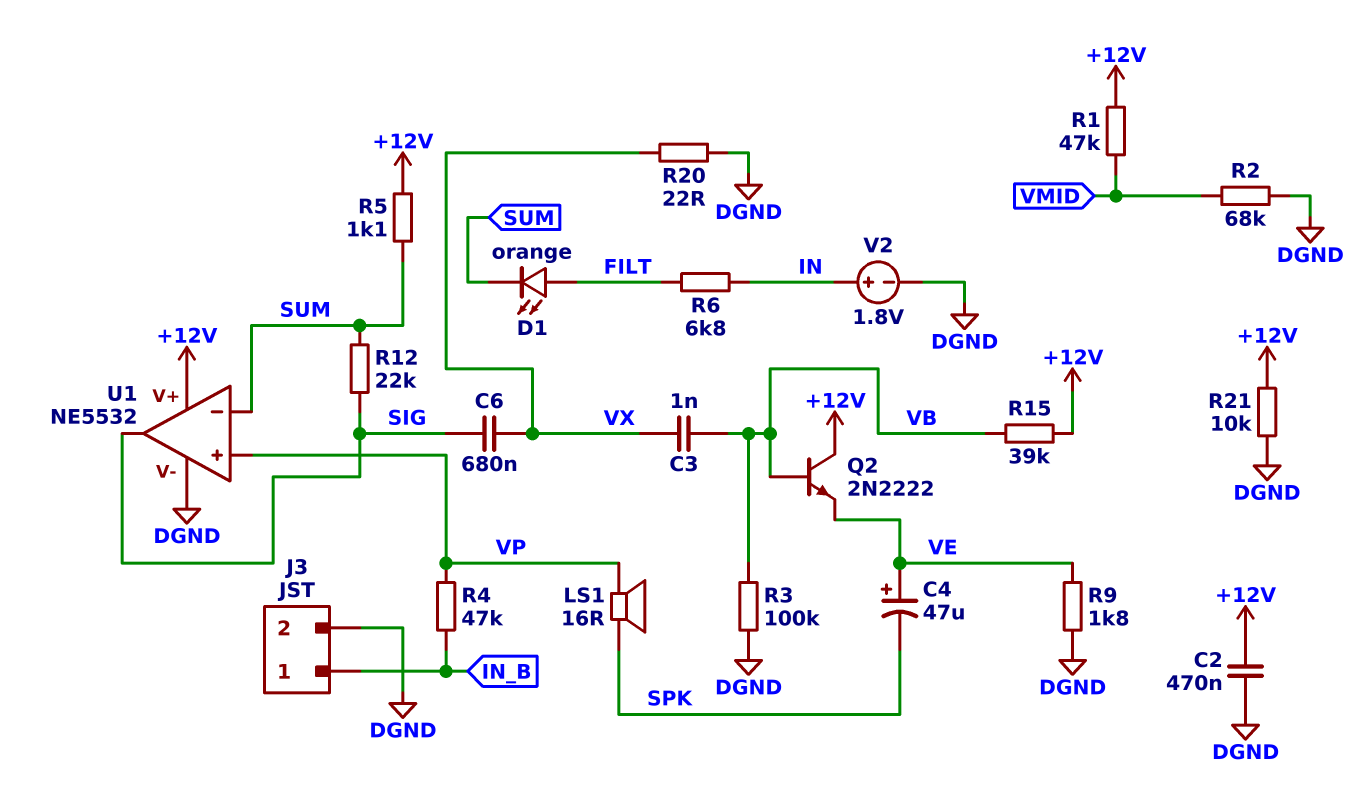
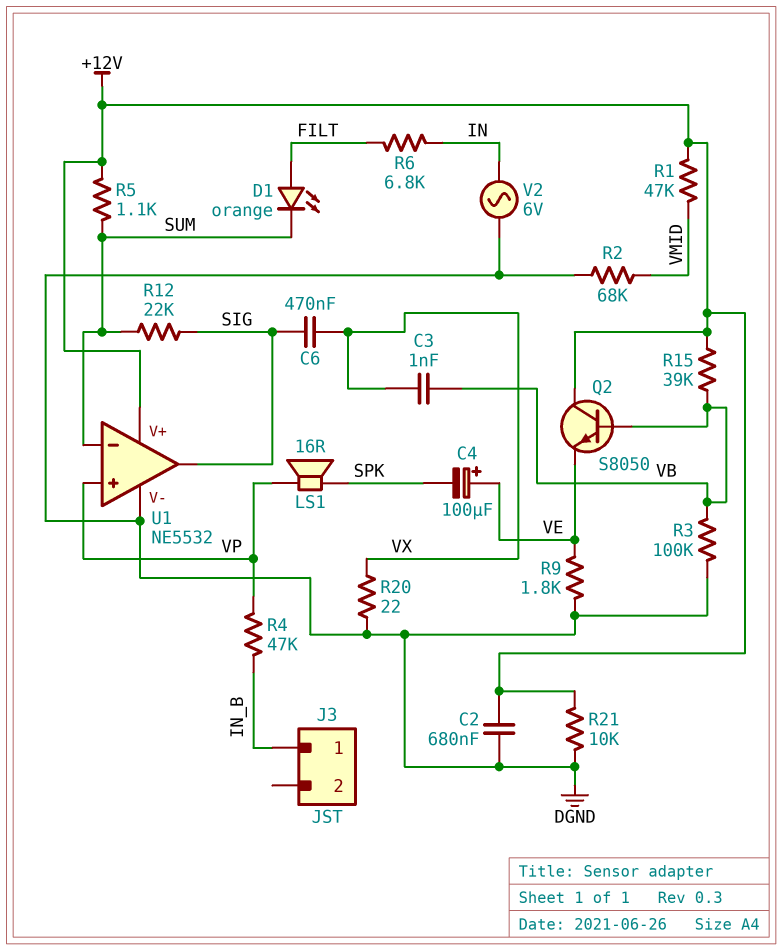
C2: 470nF (+12V, DGND) -> 680nF (+12V, DGND)
C4: 47uF (plus VE, minus SPK) -> 100uF (plus VE, minus SPK)
C6: 680nF (SIG, VX) -> 470nF (SIG, VX)
J3 pin 2: DGND -> none
Q2: NPN 2N2222 (B VB, C +12V, E VE) -> NPN S8050 (B VB, C +12V, E VE)
V2: 1.8V (plus IN, minus DGND) -> AC 6V (DGND, IN)

